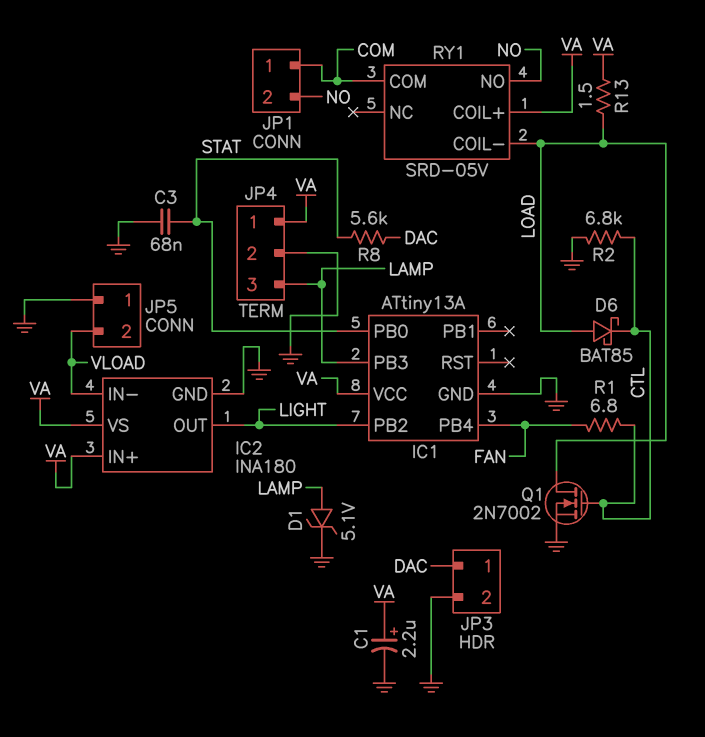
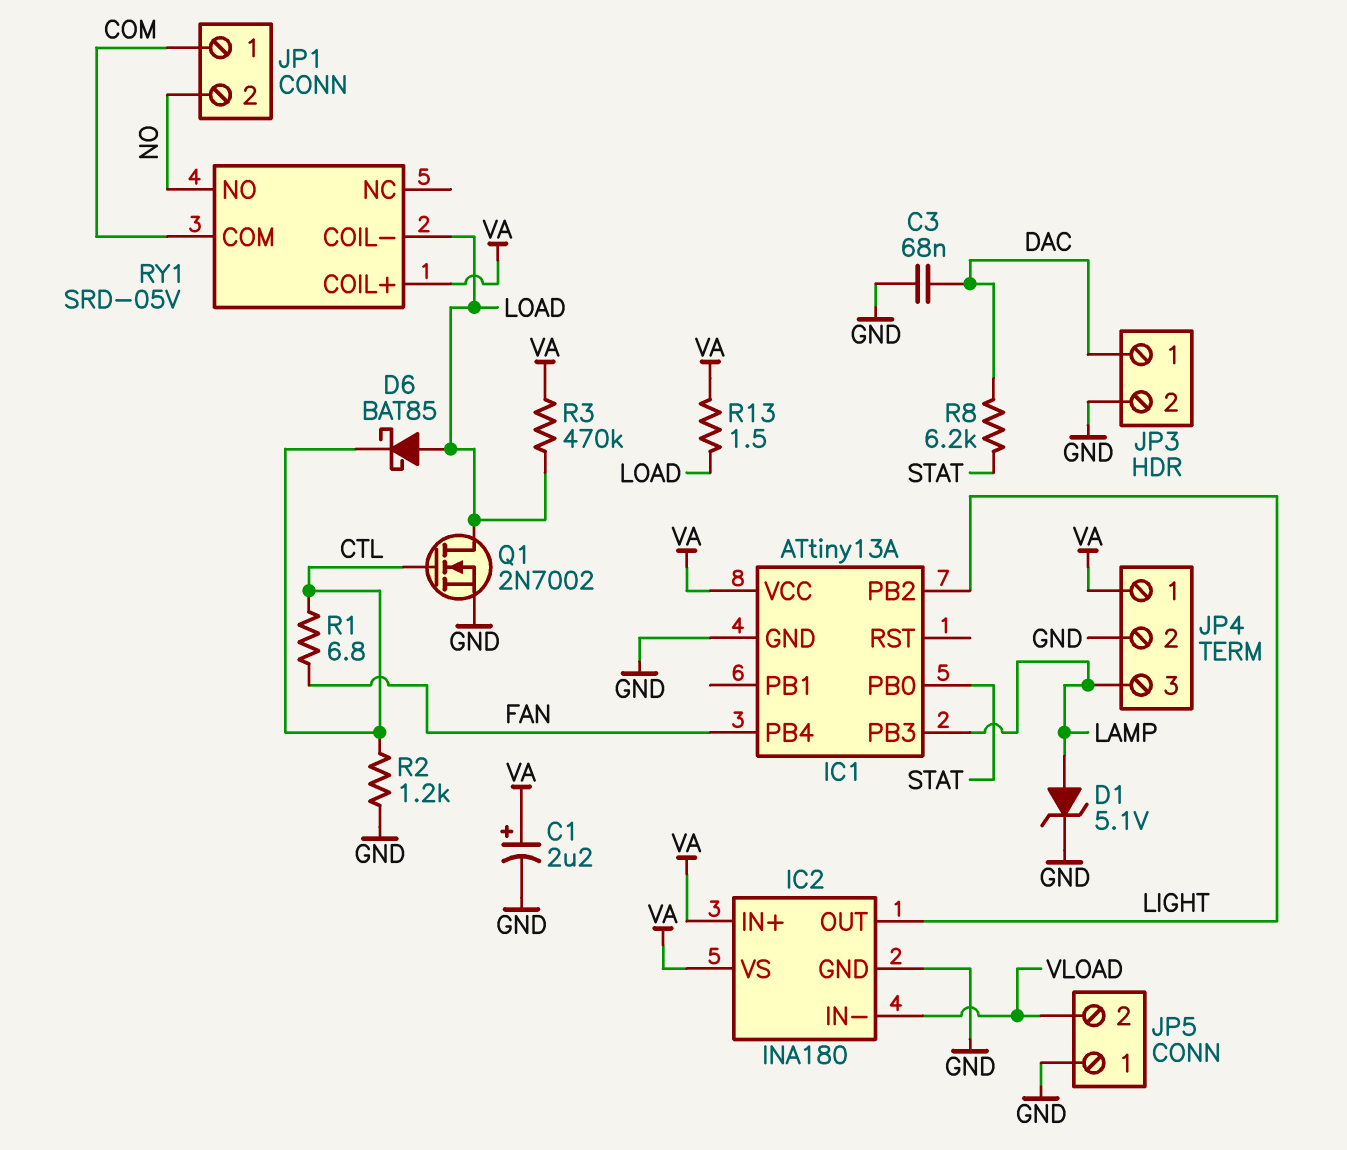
C3: 68nF (GND, STAT) -> 68nF (DAC, GND)
R2: 6.8k (CTL, GND) -> 1.2k (CTL, GND)
R3: none -> 470k (LOAD, VA)
R8: 5.6k (DAC, STAT) -> 6.2k (DAC, STAT)

